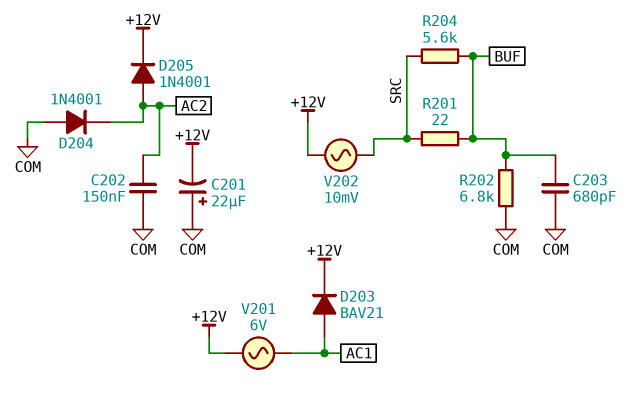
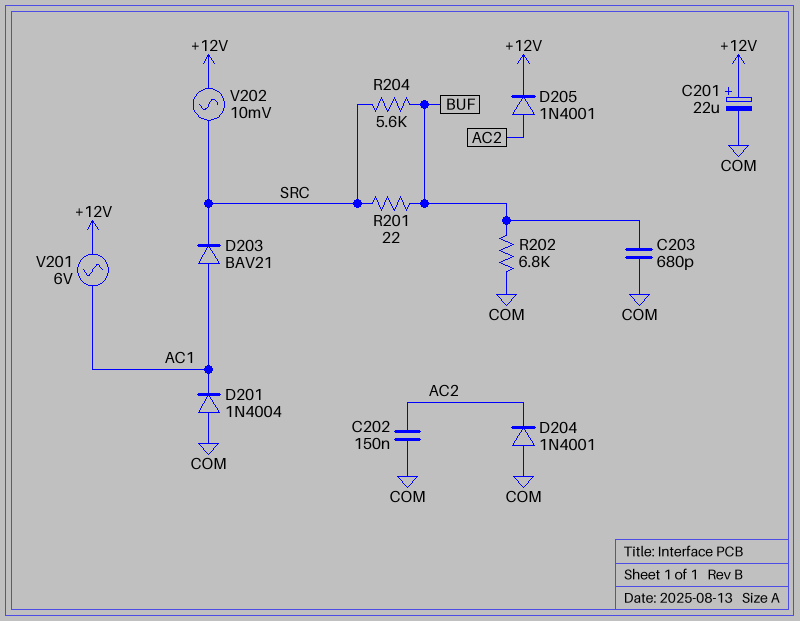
C201: 22uF (plus COM, minus +12V) -> 22uF (plus +12V, minus COM)
D201: none -> diode 1N4004 (A COM, K AC1)
D203: diode BAV21 (A AC1, K +12V) -> diode BAV21 (A AC1, K SRC)

